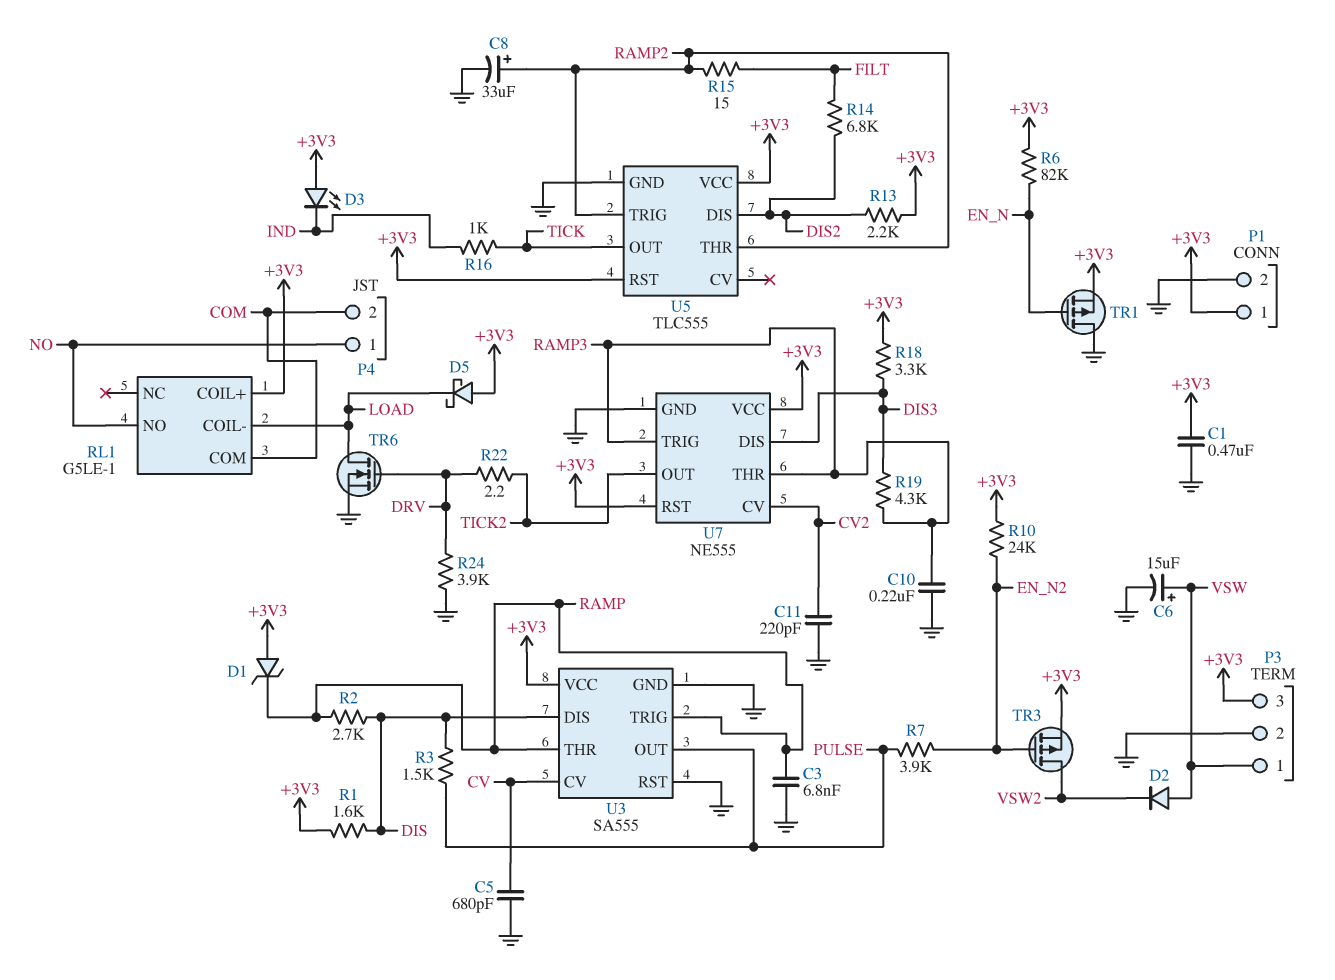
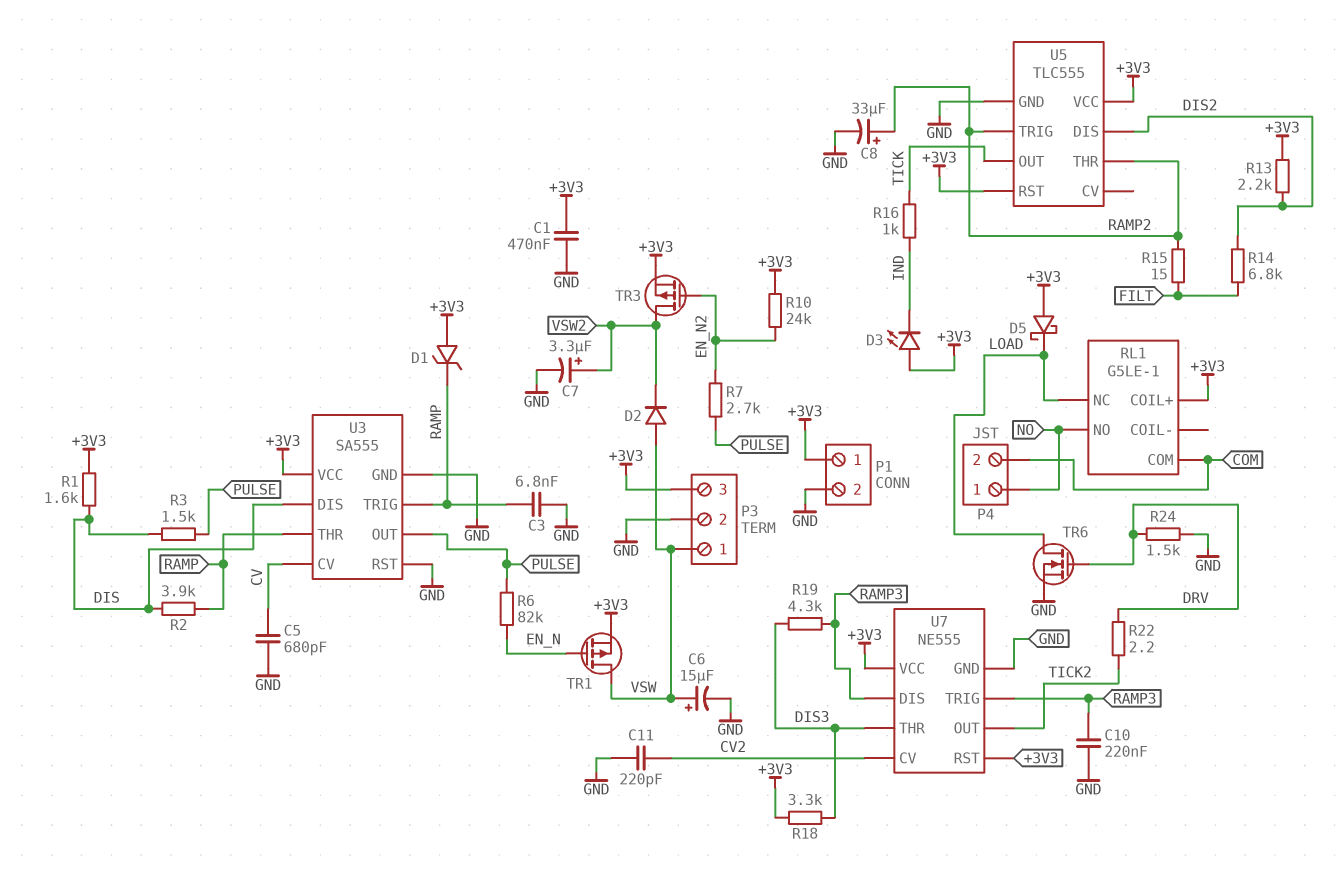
C7: none -> 3.3uF (plus VSW2, minus GND)
R2: 2.7k (DIS, RAMP) -> 3.9k (DIS, RAMP)
R6: 82k (+3V3, EN_N) -> 82k (EN_N, PULSE)
R7: 3.9k (EN_N2, PULSE) -> 2.7k (EN_N2, PULSE)
R24: 3.9k (DRV, GND) -> 1.5k (DRV, GND)
RL1 pin COIL-: LOAD -> none
RL1 pin NC: none -> LOAD
TR1: PMOS (G EN_N, D GND, S +3V3) -> PMOS (G EN_N, D VSW, S +3V3)
U7 pin DIS: DIS3 -> RAMP3
U7 pin THR: RAMP3 -> DIS3

